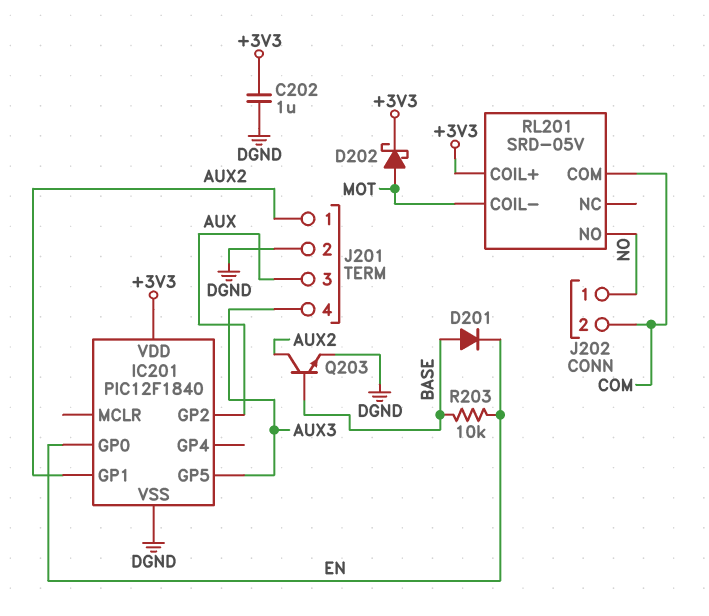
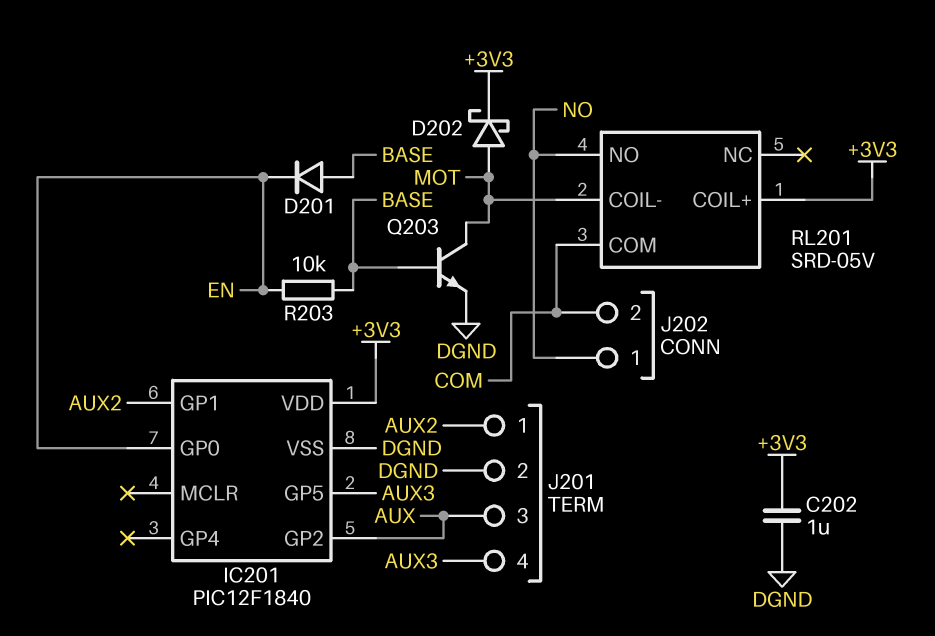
Q203: NPN (B BASE, C AUX2, E DGND) -> NPN (B BASE, C MOT, E DGND)

